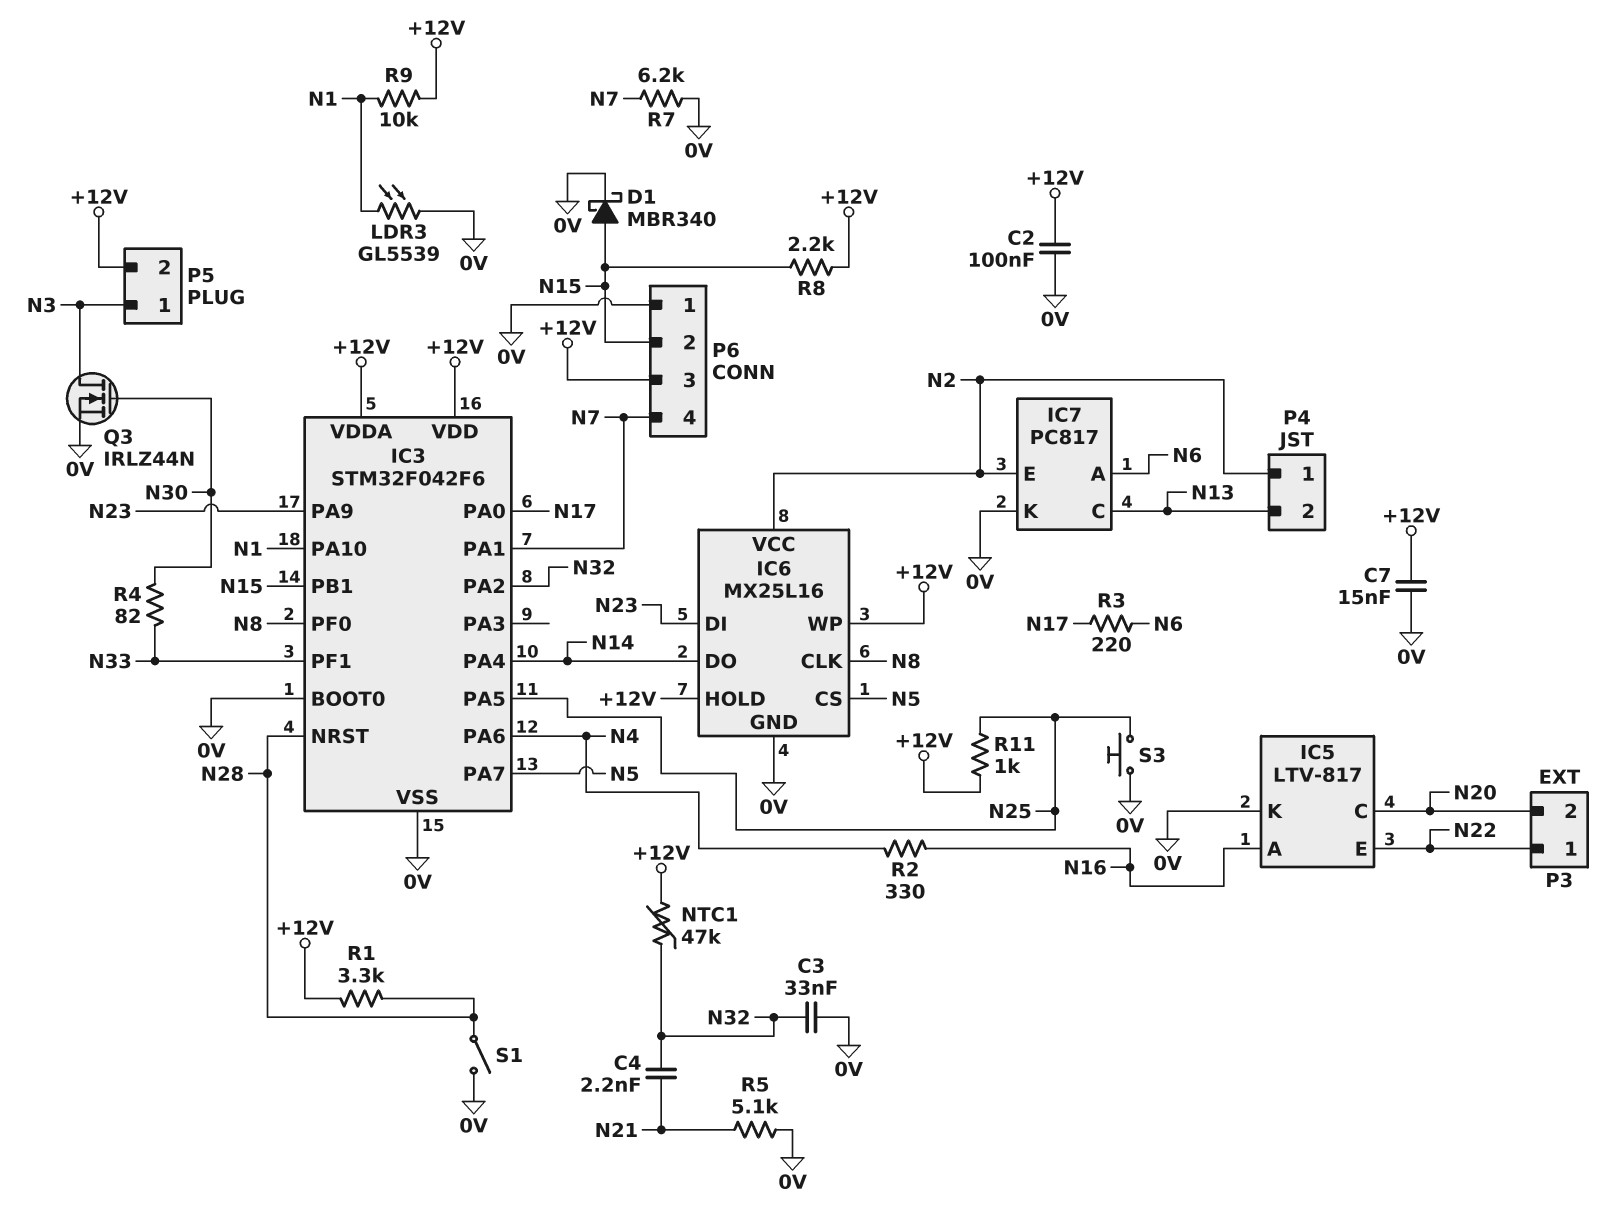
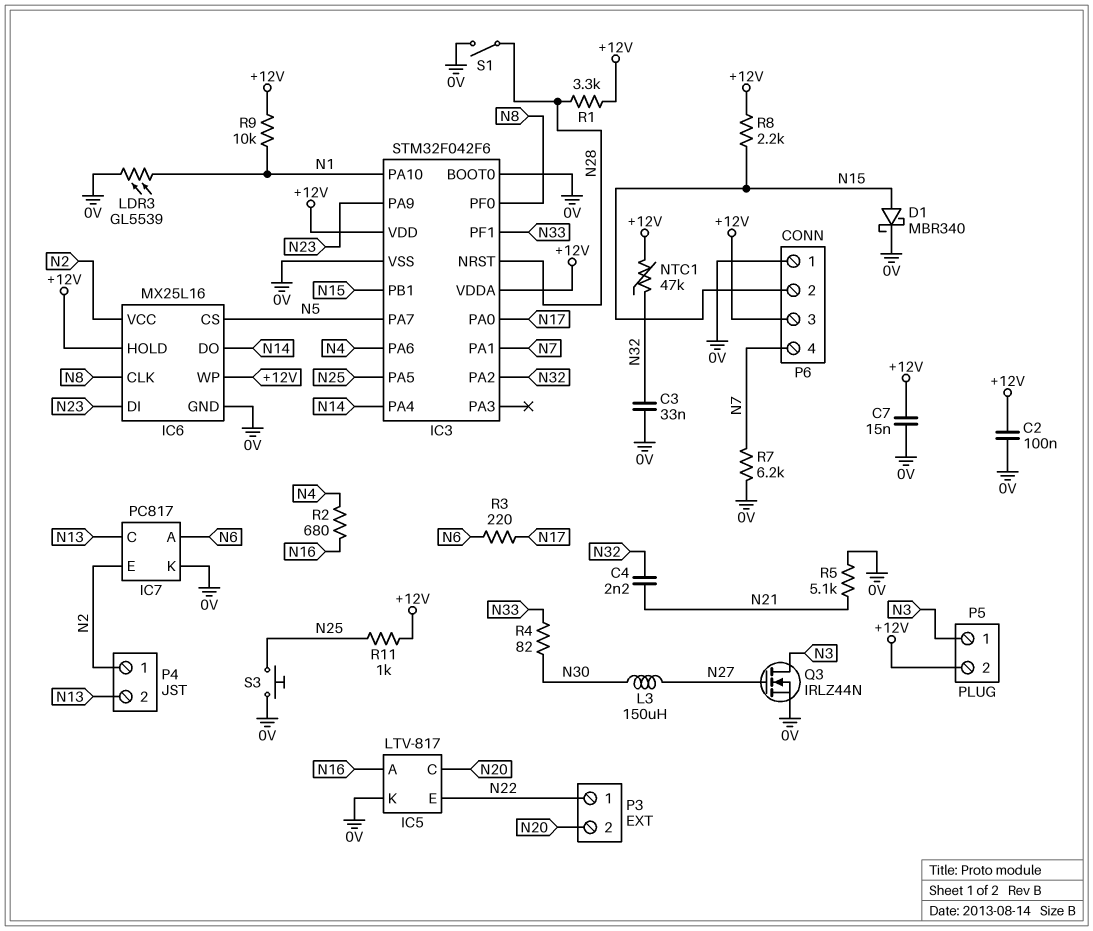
L3: none -> 150uH (N27, N30)
Q3: NMOS IRLZ44N (G N30, D N3, S 0V) -> NMOS IRLZ44N (G N27, D N3, S 0V)
R2: 330 (N4, N16) -> 680 (N4, N16)

